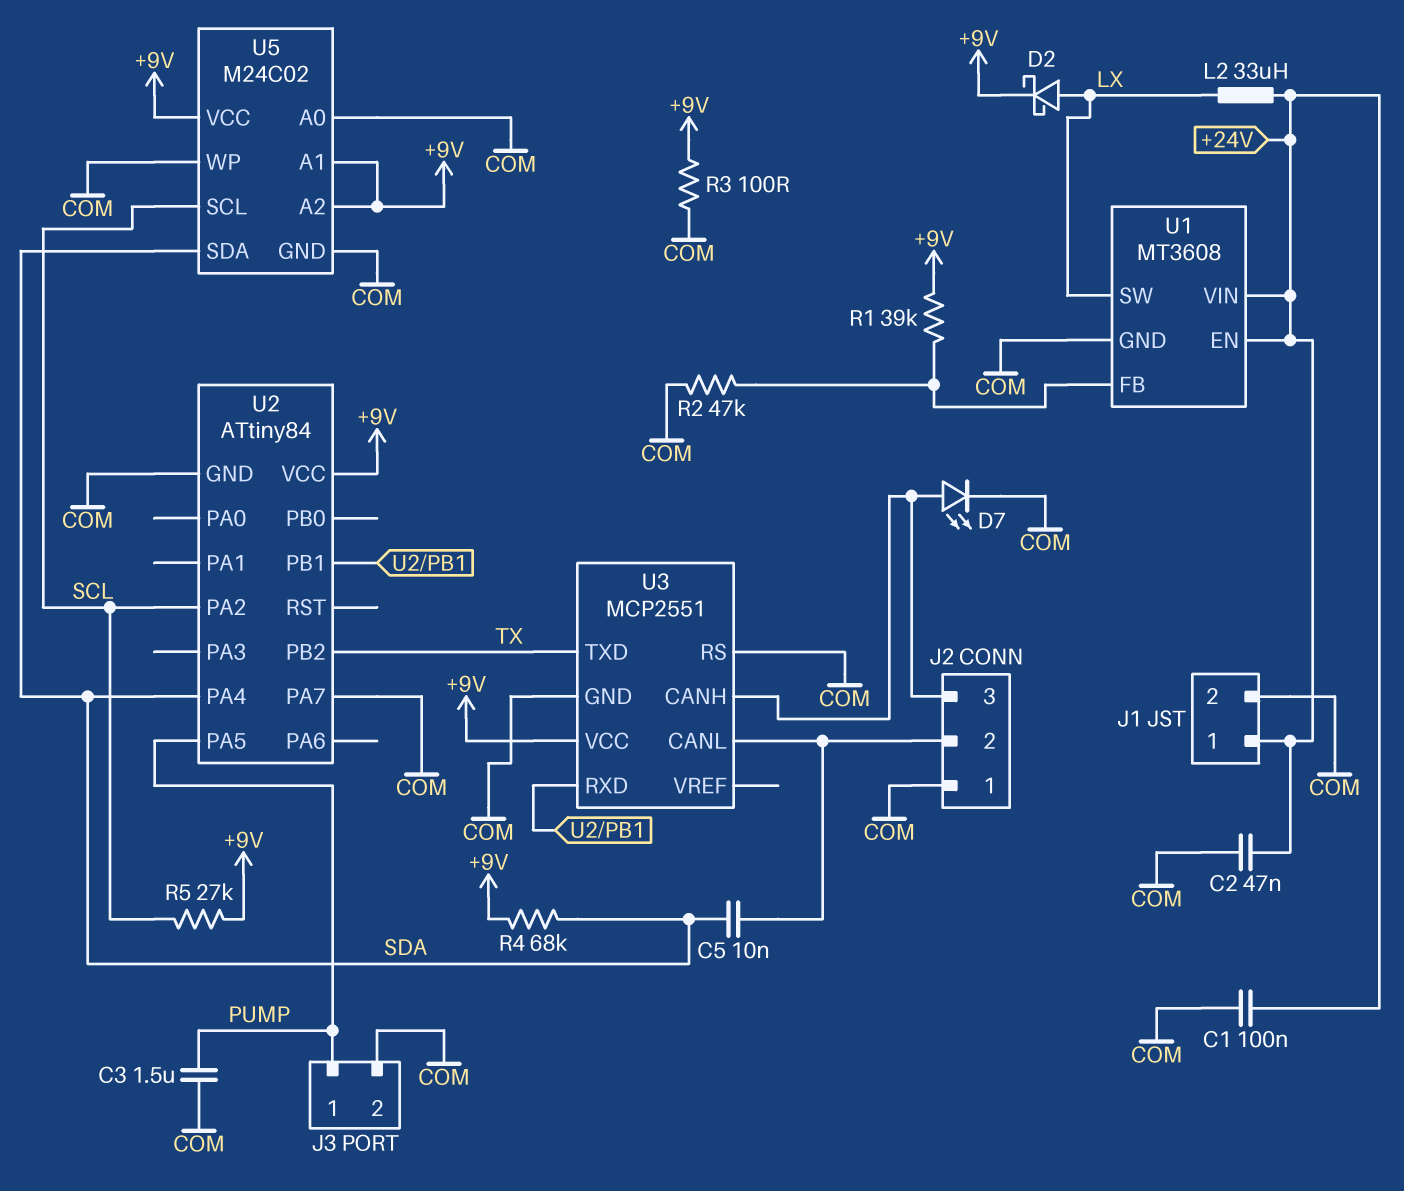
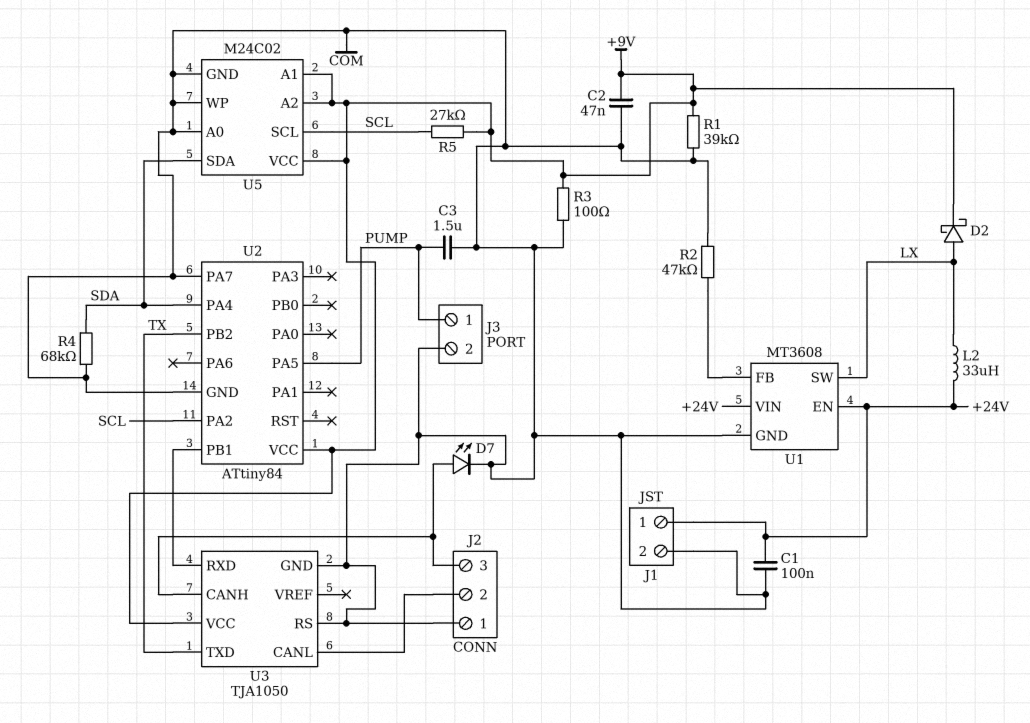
C2: 47nF (+24V, COM) -> 47nF (+9V, COM)
C5: 10nF (J2/2, SDA) -> none
R1: 39k (+9V, U1/FB) -> 39k (+9V, COM)
R4: 68k (+9V, SDA) -> 68k (COM, SDA)
U3: MCP2551 -> TJA1050

